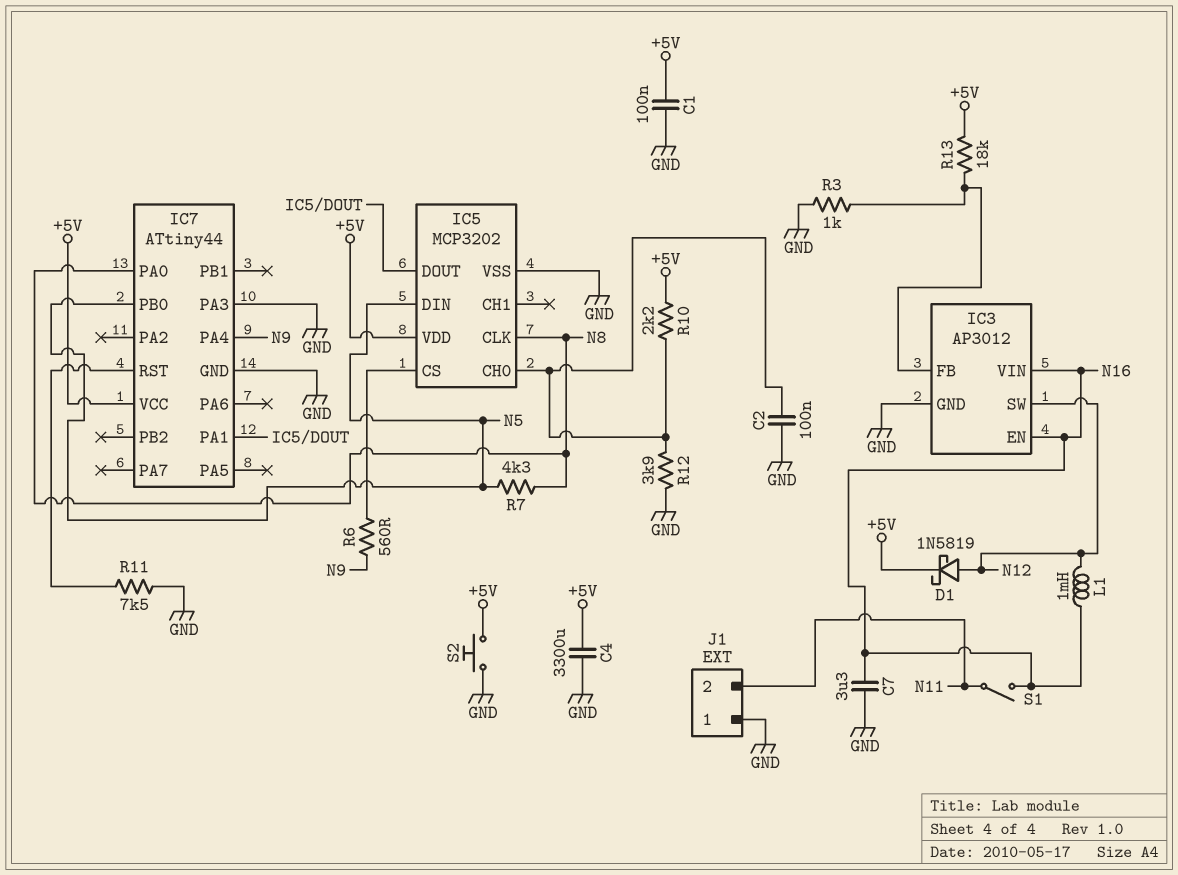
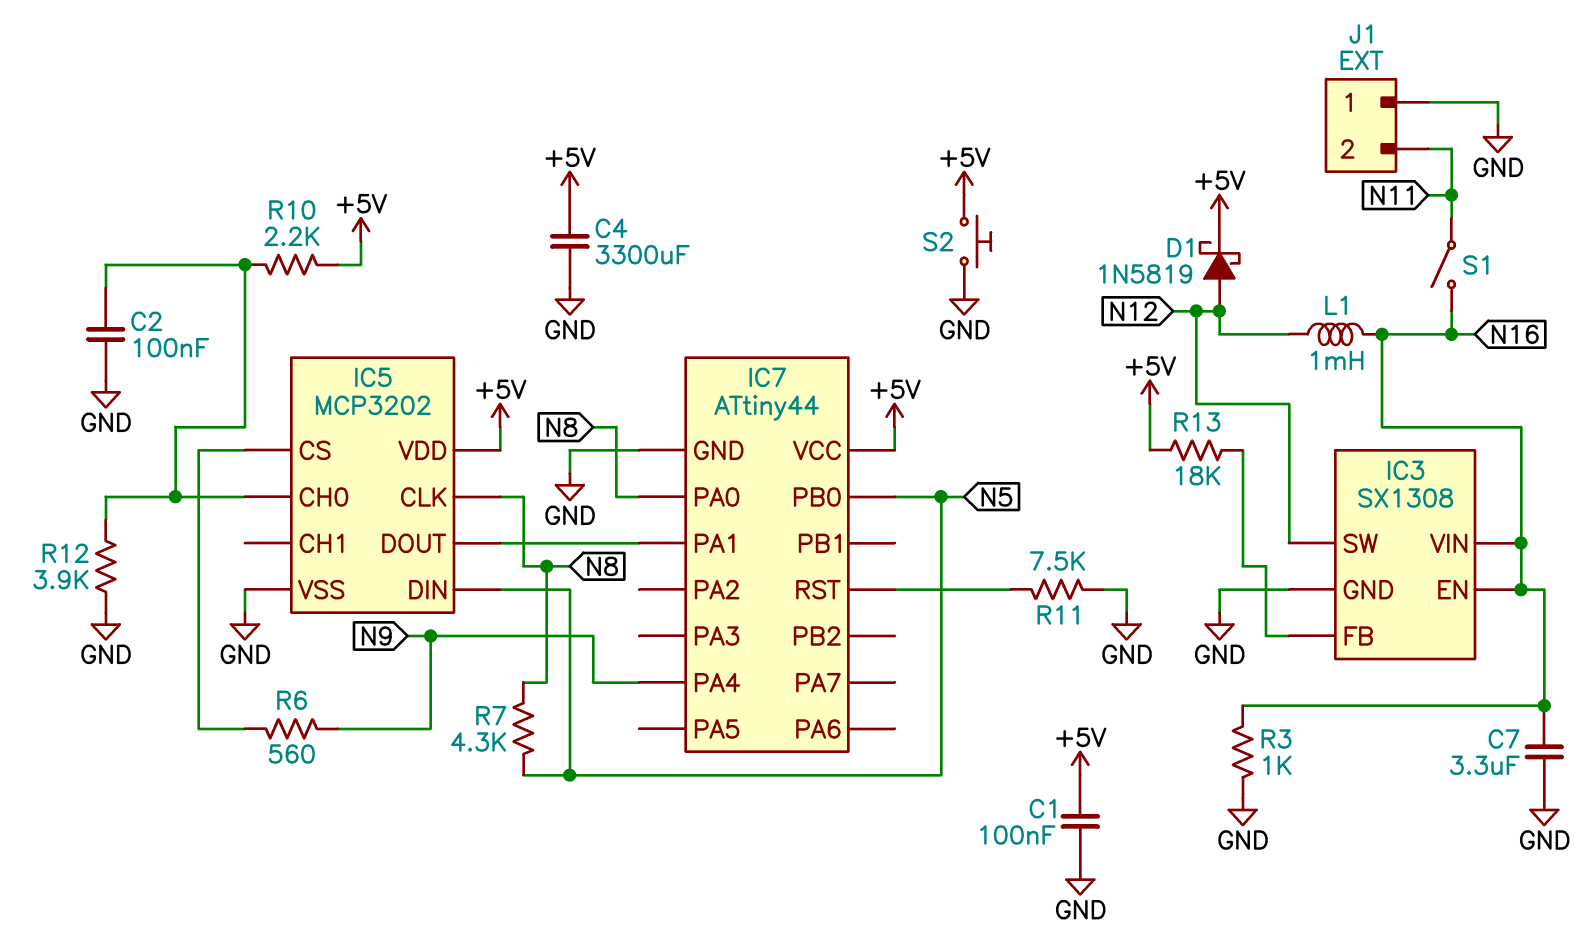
IC3: AP3012 -> SX1308
IC7 pin PA3: GND -> none
R3: 1k (GND, IC3/FB) -> 1k (GND, N16)

